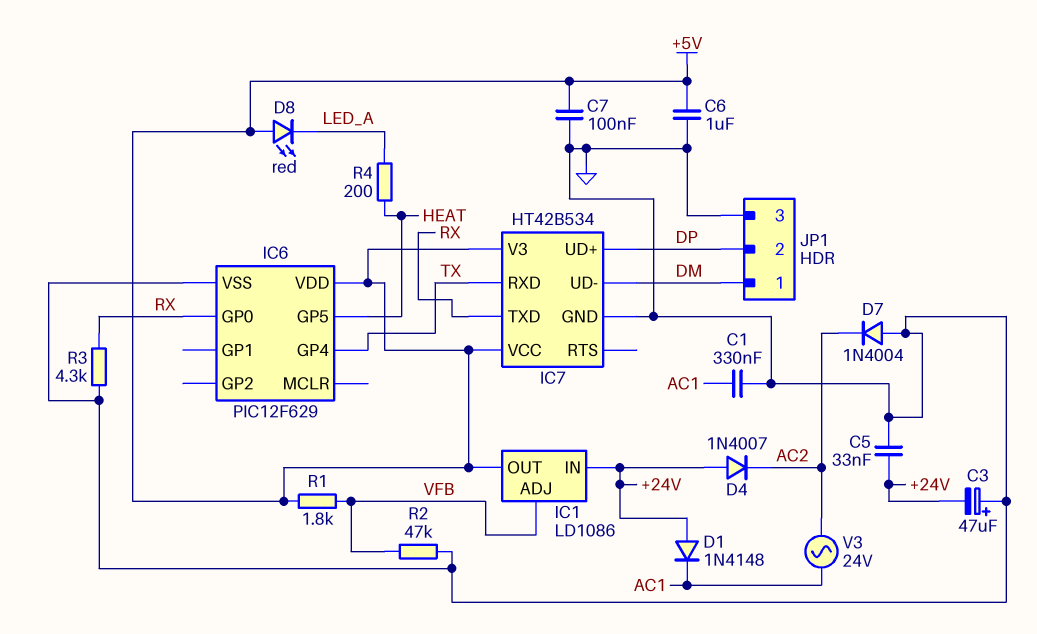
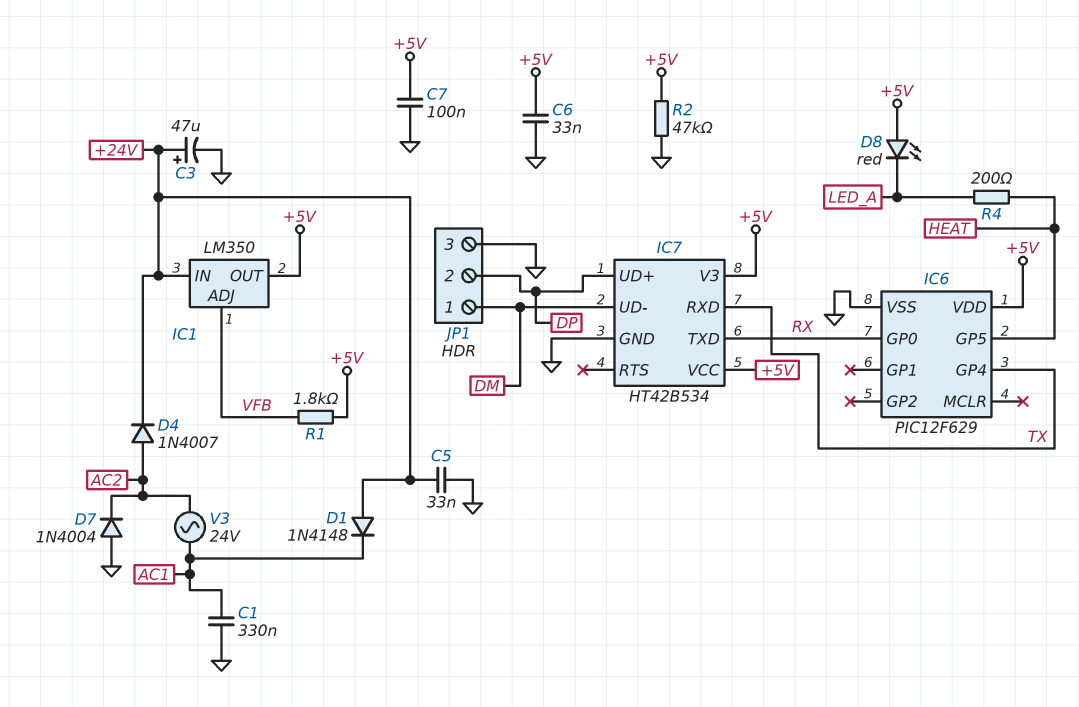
C3: 47uF (plus GND, minus +24V) -> 47uF (plus +24V, minus GND)
C6: 1uF (+5V, GND) -> 33nF (+5V, GND)
D4: diode 1N4007 (A +24V, K AC2) -> diode 1N4007 (A AC2, K +24V)
IC1: LD1086 -> LM350
R2: 47k (GND, VFB) -> 47k (+5V, GND)
R3: 4.3k (GND, RX) -> none

